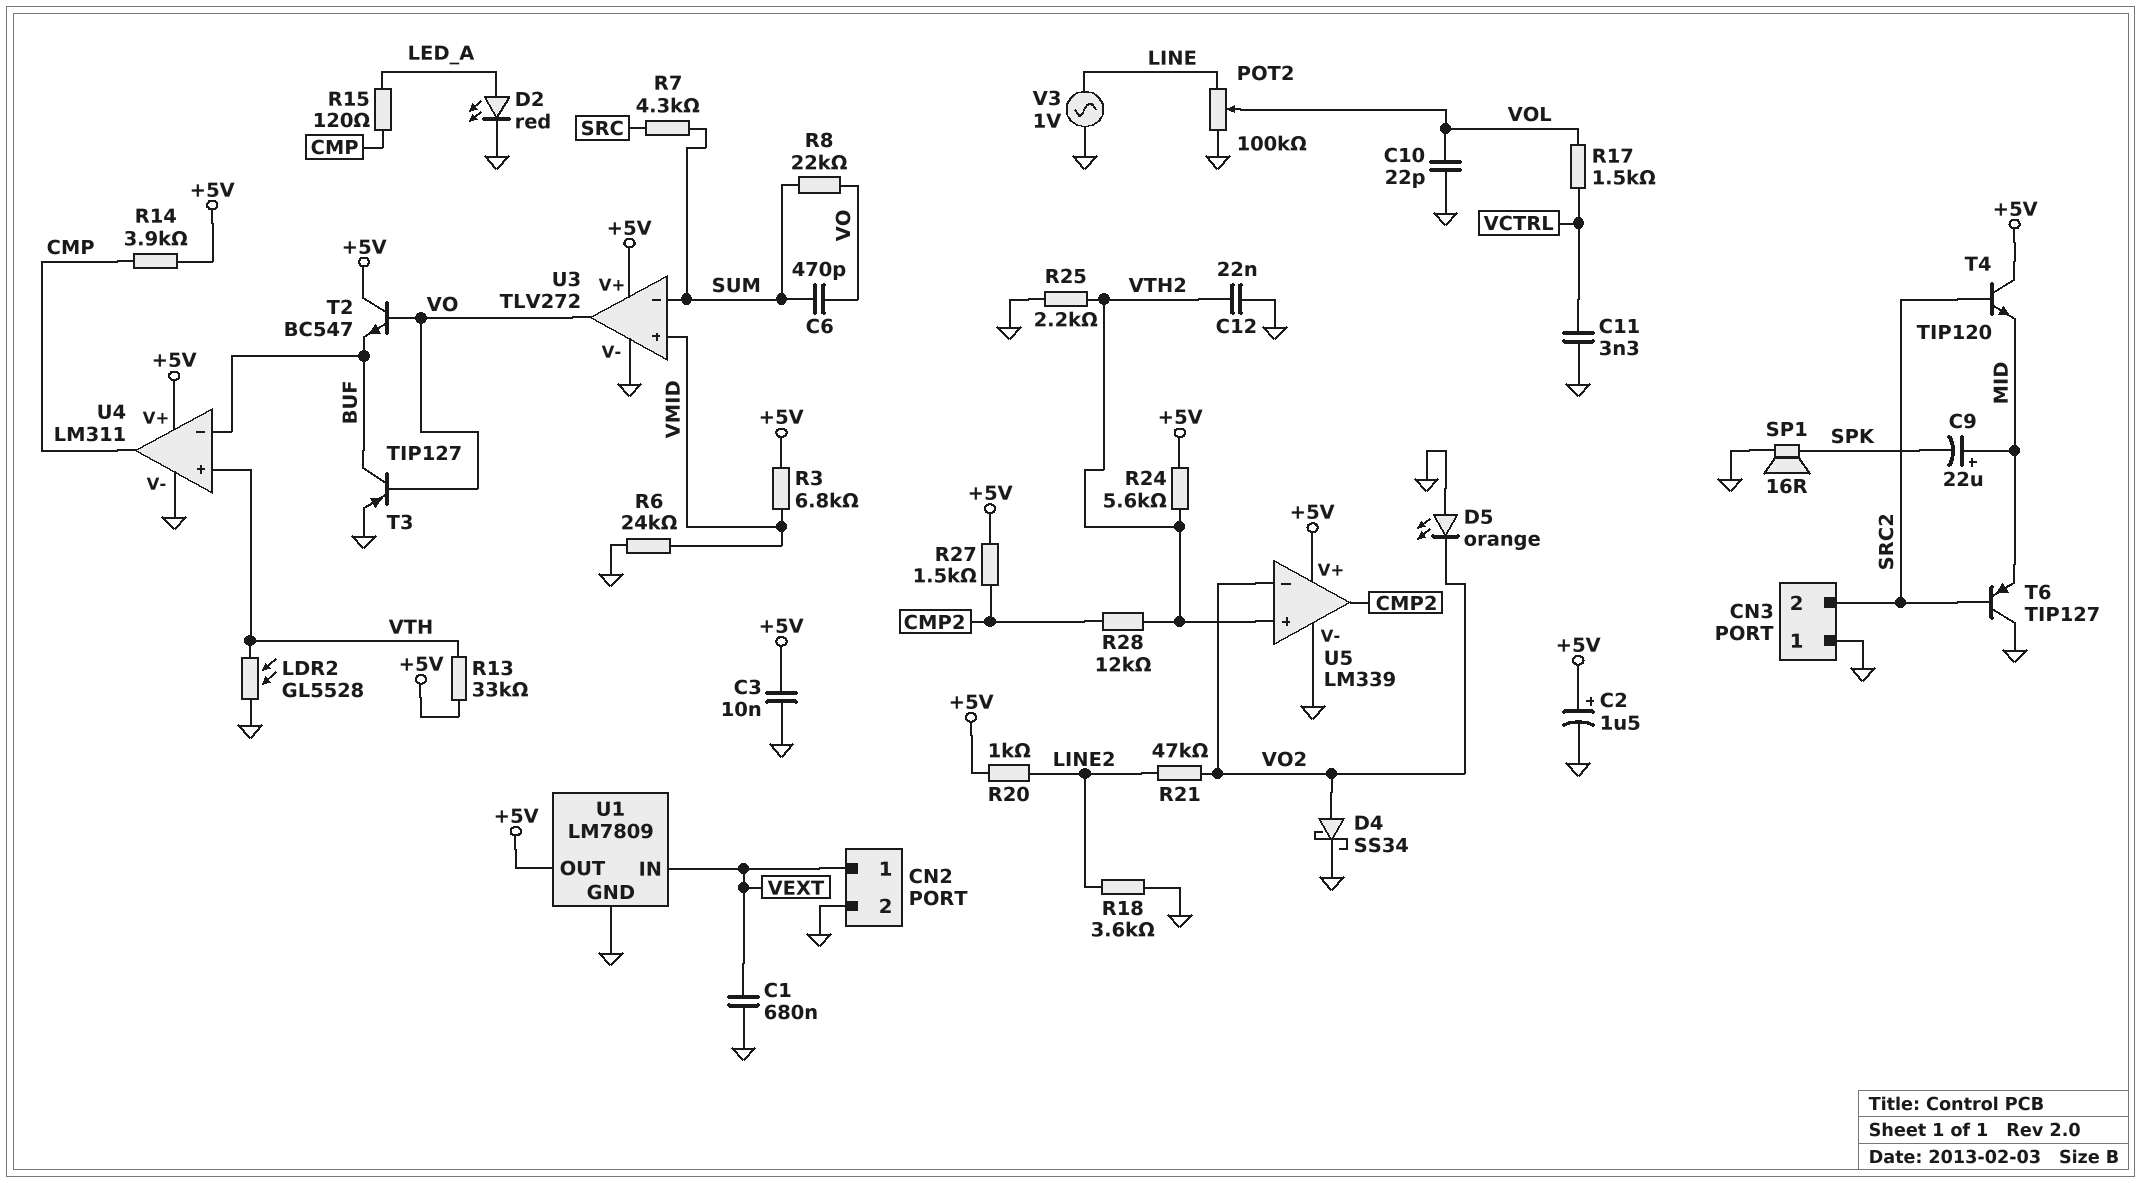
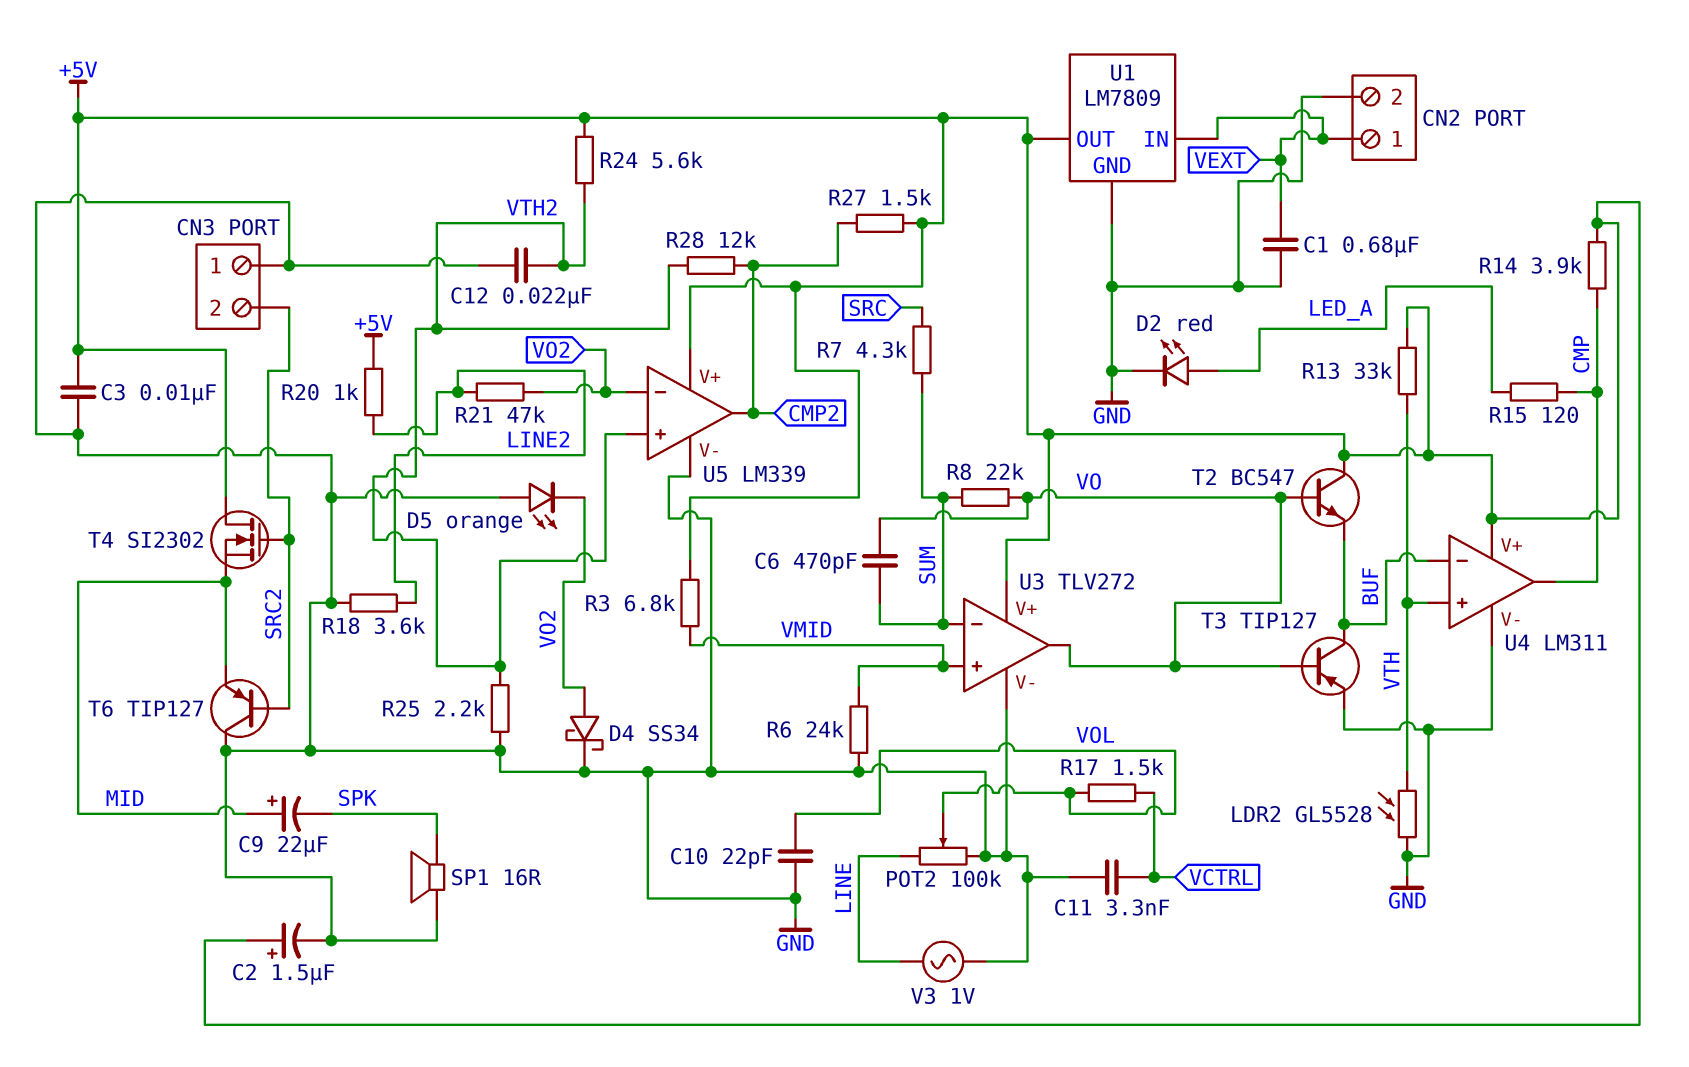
T4: NPN TIP120 (B SRC2, C +5V, E MID) -> NMOS SI2302 (G SRC2, D +5V, S MID)

